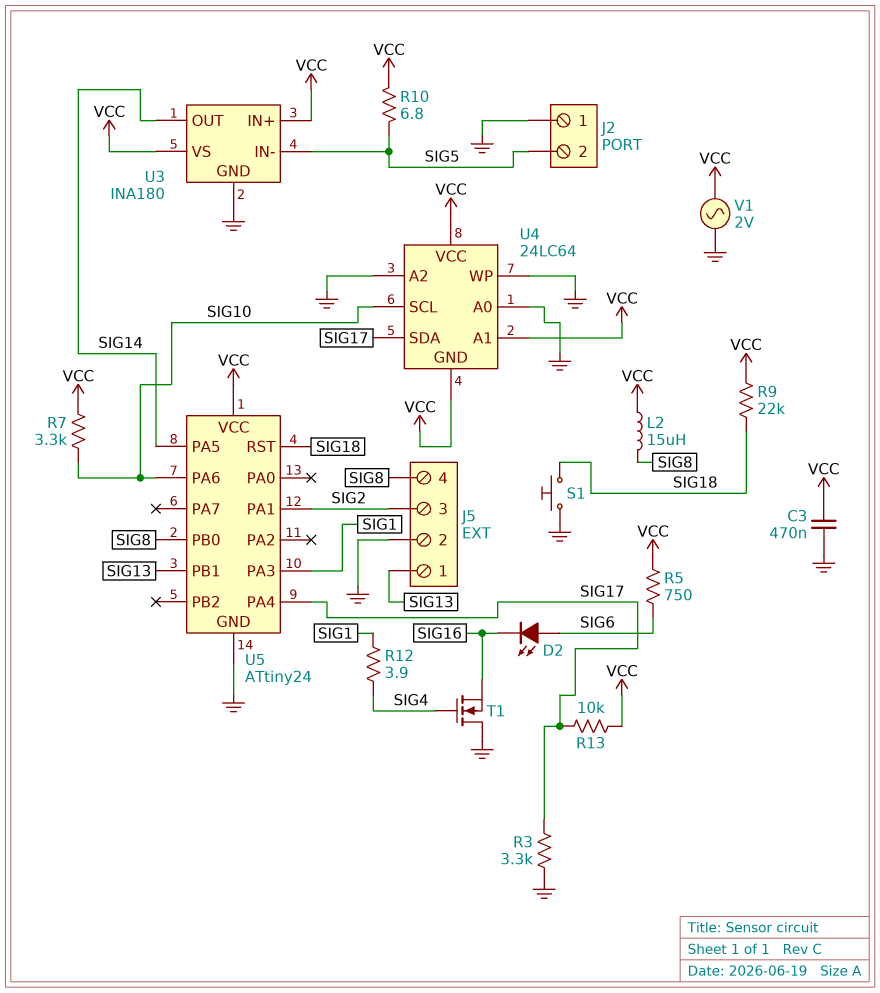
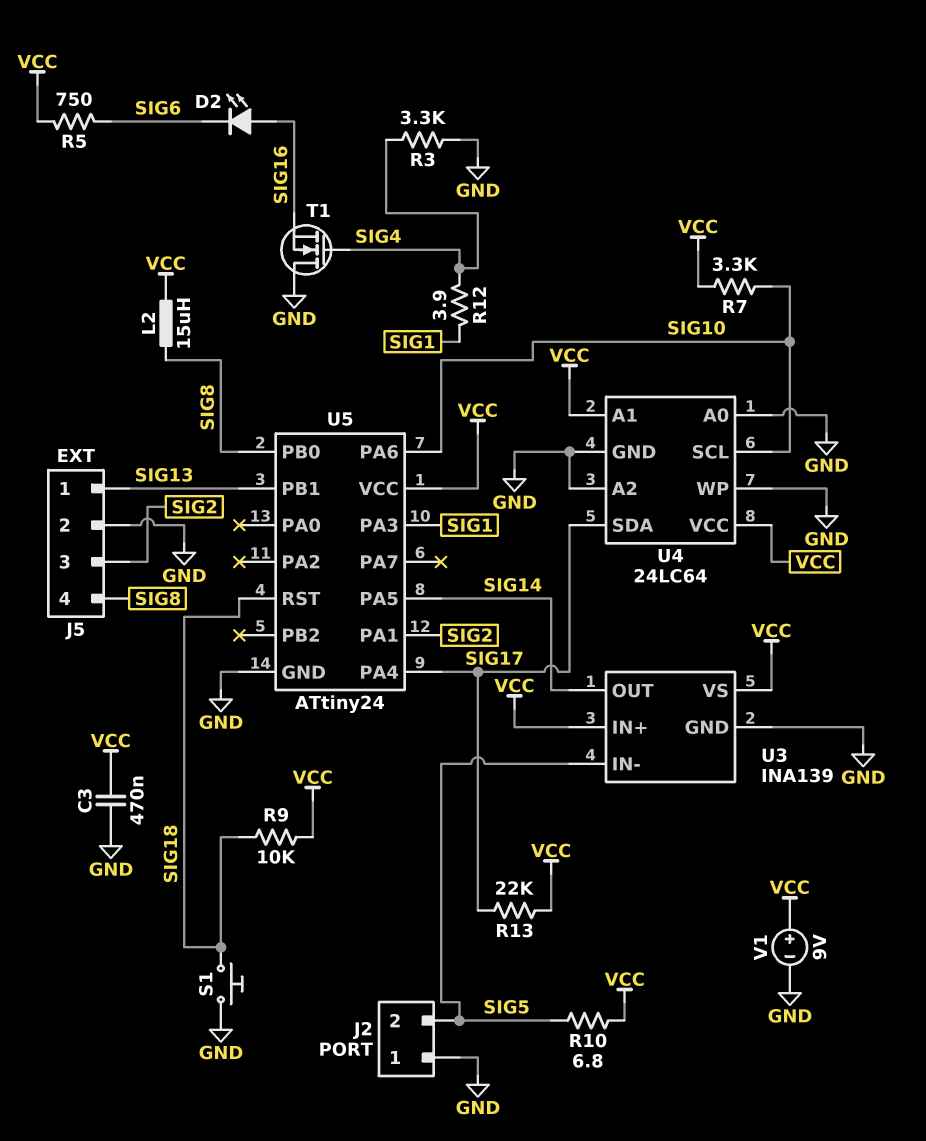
D2: LED (A SIG6, K SIG16) -> LED (A SIG16, K SIG6)
R3: 3.3k (GND, SIG17) -> 3.3k (GND, SIG4)
R9: 22k (SIG18, VCC) -> 10k (SIG18, VCC)
R13: 10k (SIG17, VCC) -> 22k (SIG17, VCC)
U3: INA180 -> INA139
U4 pin GND: VCC -> GND
V1: AC 2V (GND, VCC) -> 9V (plus VCC, minus GND)

